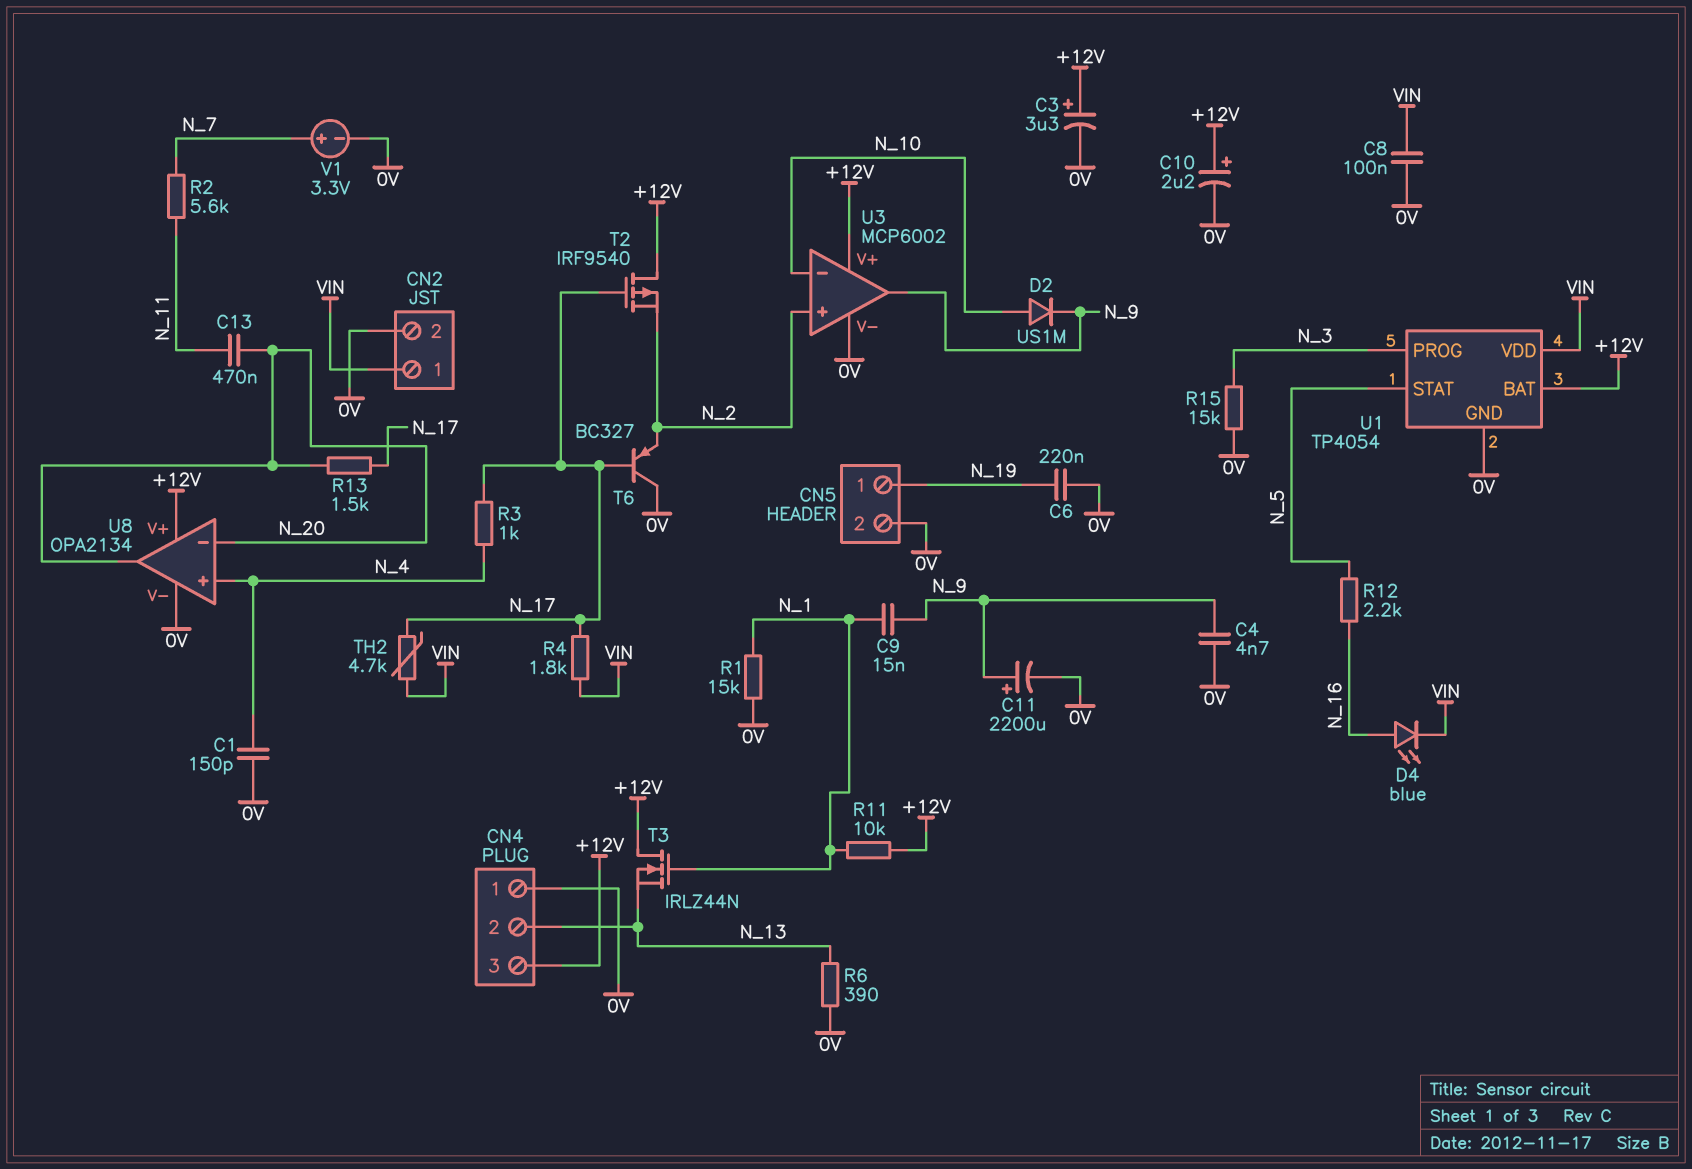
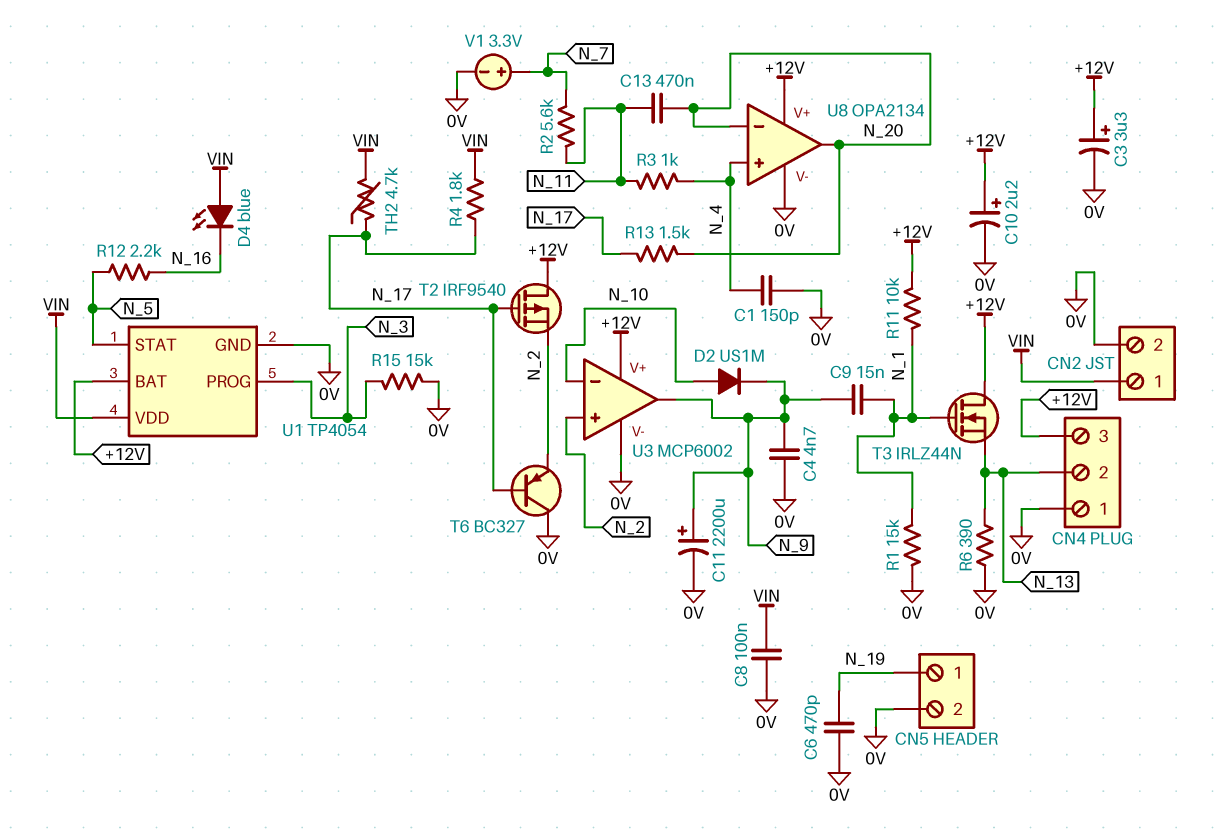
C6: 220nF (0V, N_19) -> 470pF (0V, N_19)
D4: LED blue (A N_16, K VIN) -> LED blue (A VIN, K N_16)
R3: 1k (N_4, N_17) -> 1k (N_4, N_11)

